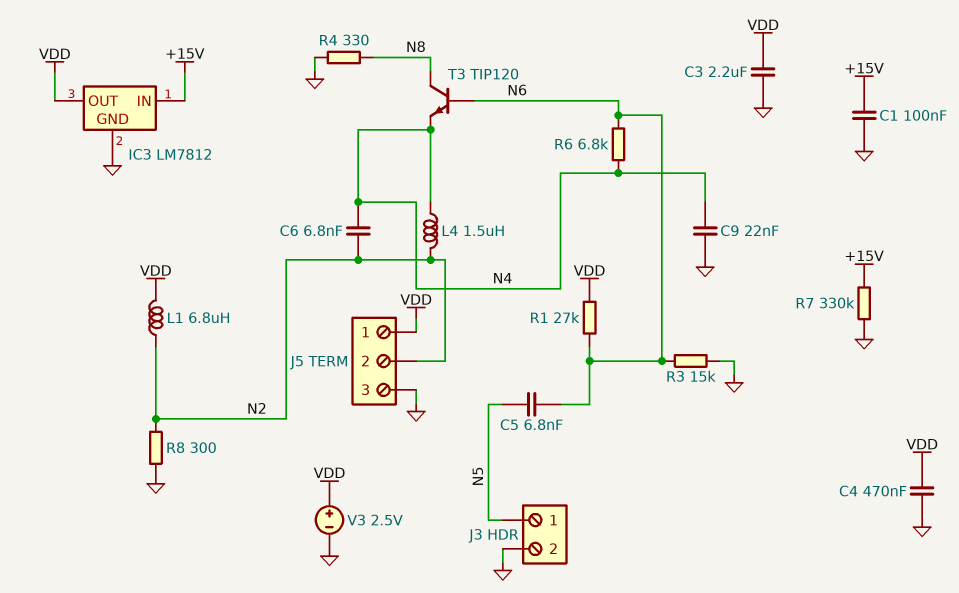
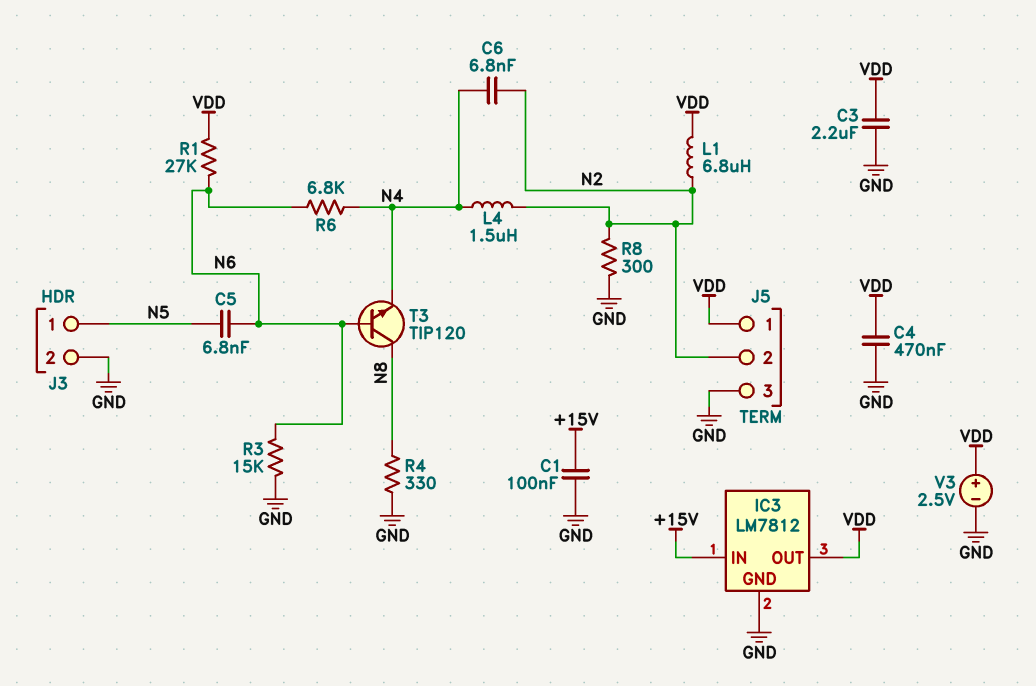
C9: 22nF (GND, N4) -> none
R7: 330k (+15V, GND) -> none

